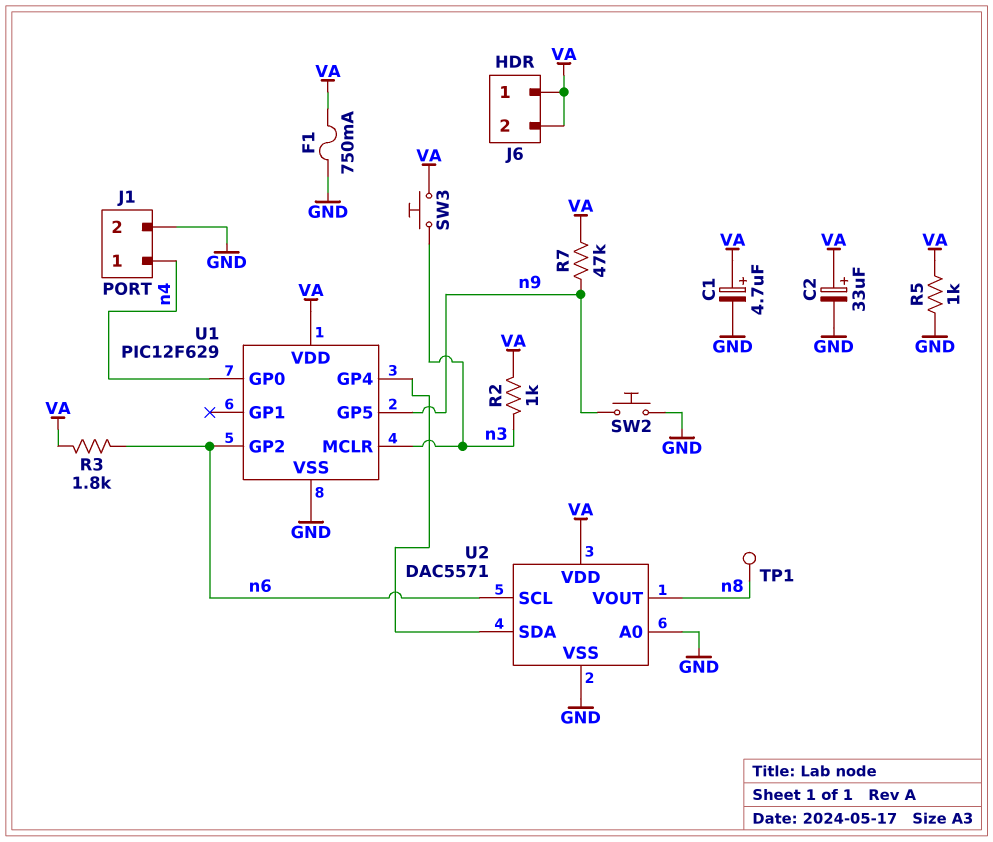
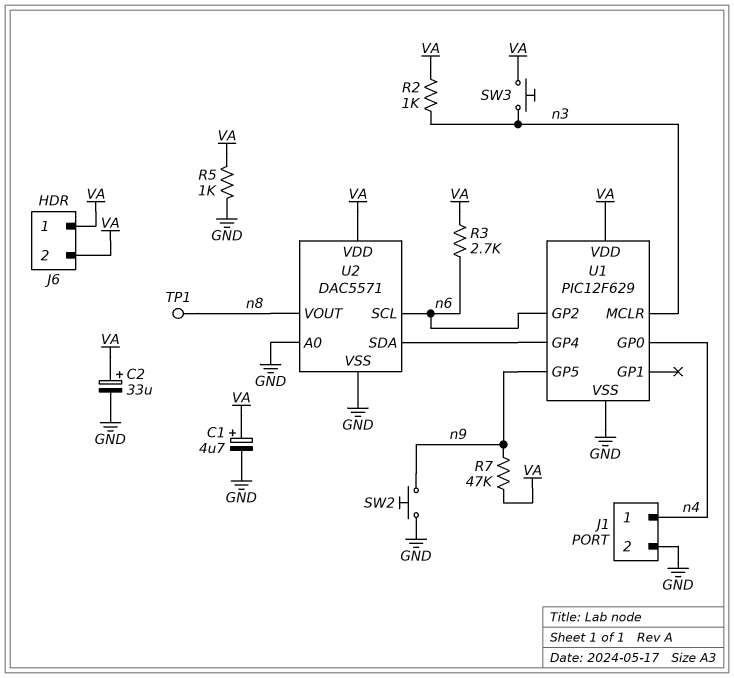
F1: 750mA (GND, VA) -> none
R3: 1.8k (VA, n6) -> 2.7k (VA, n6)

